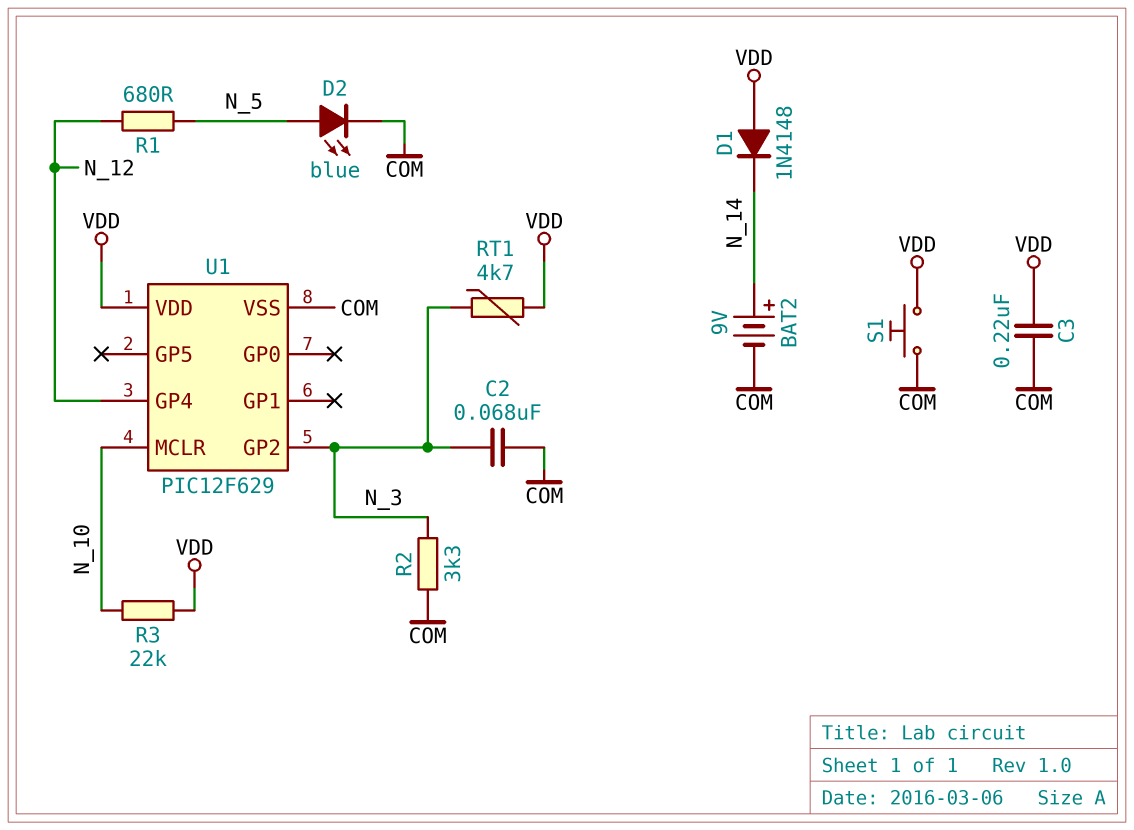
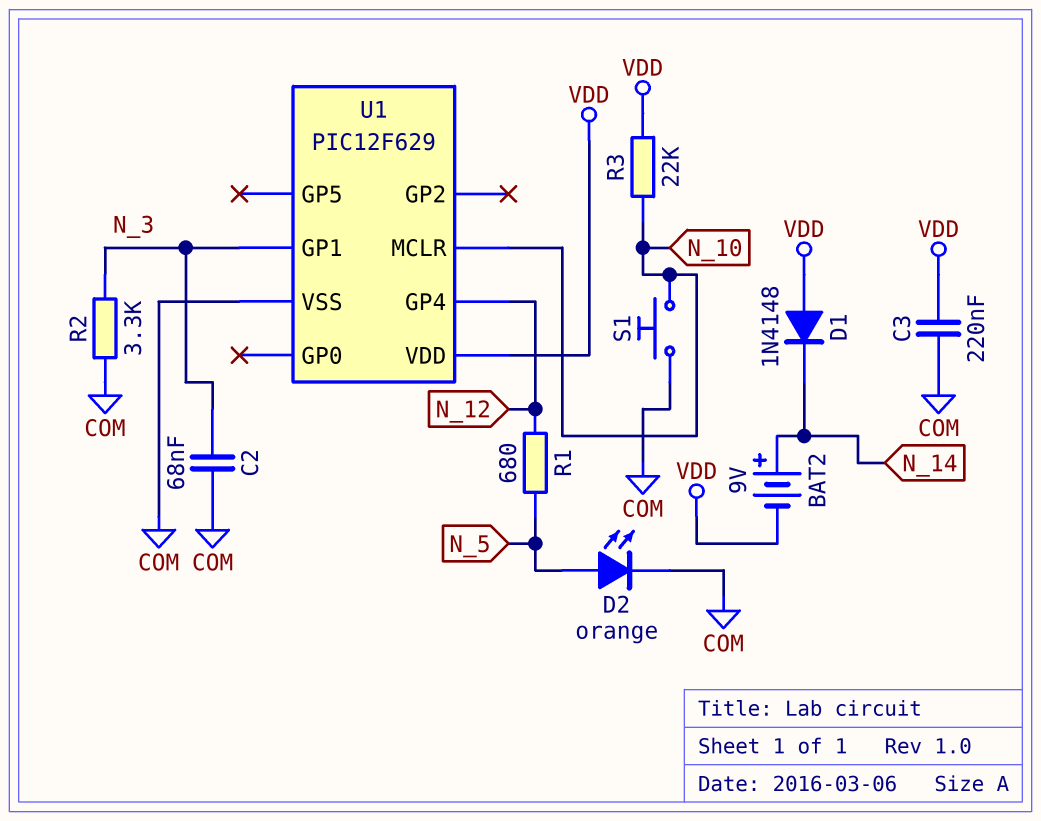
BAT2: 9V (plus N_14, minus COM) -> 9V (plus N_14, minus VDD)
D2: LED blue (A N_5, K COM) -> LED orange (A N_5, K COM)
RT1: 4.7k (N_3, VDD) -> none
S1: button (COM, VDD) -> button (COM, N_10)
U1 pin GP1: none -> N_3
U1 pin GP2: N_3 -> none

